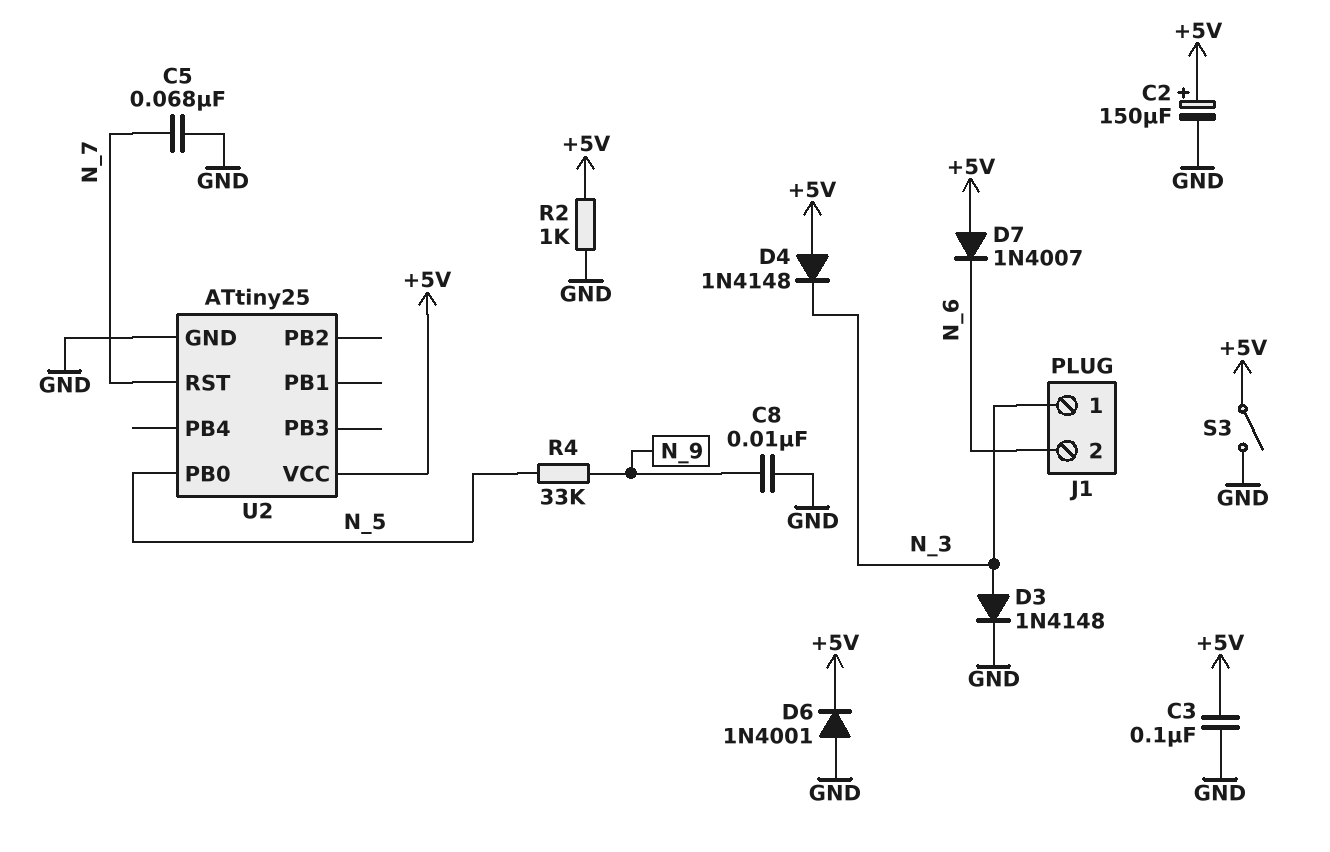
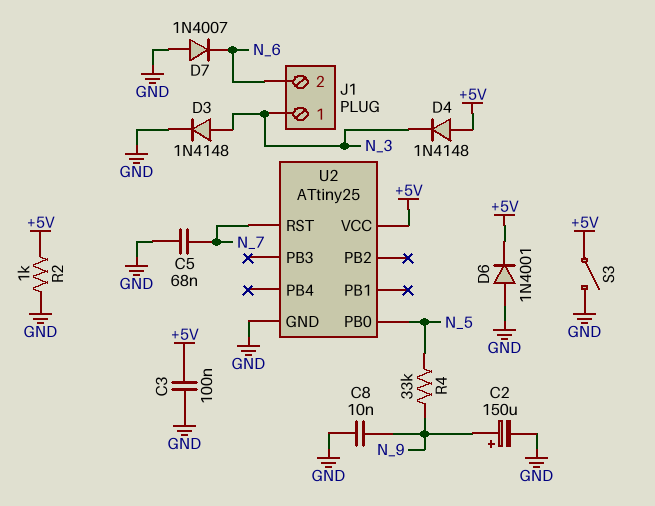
C2: 150uF (plus +5V, minus GND) -> 150uF (plus N_9, minus GND)
D7: diode 1N4007 (A +5V, K N_6) -> diode 1N4007 (A GND, K N_6)

